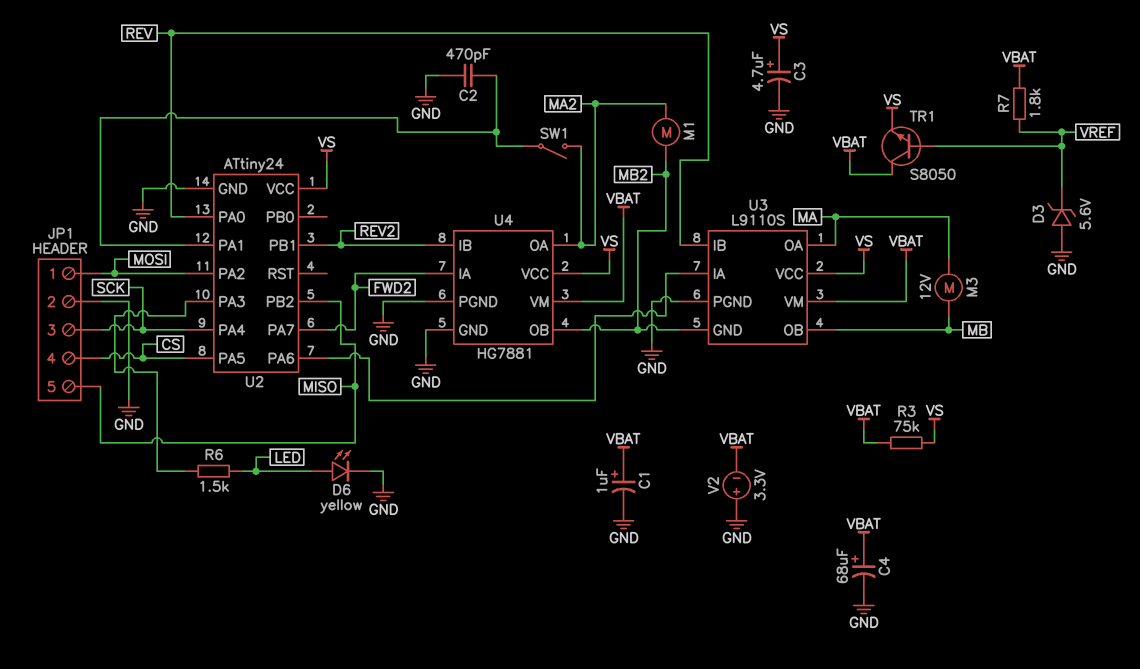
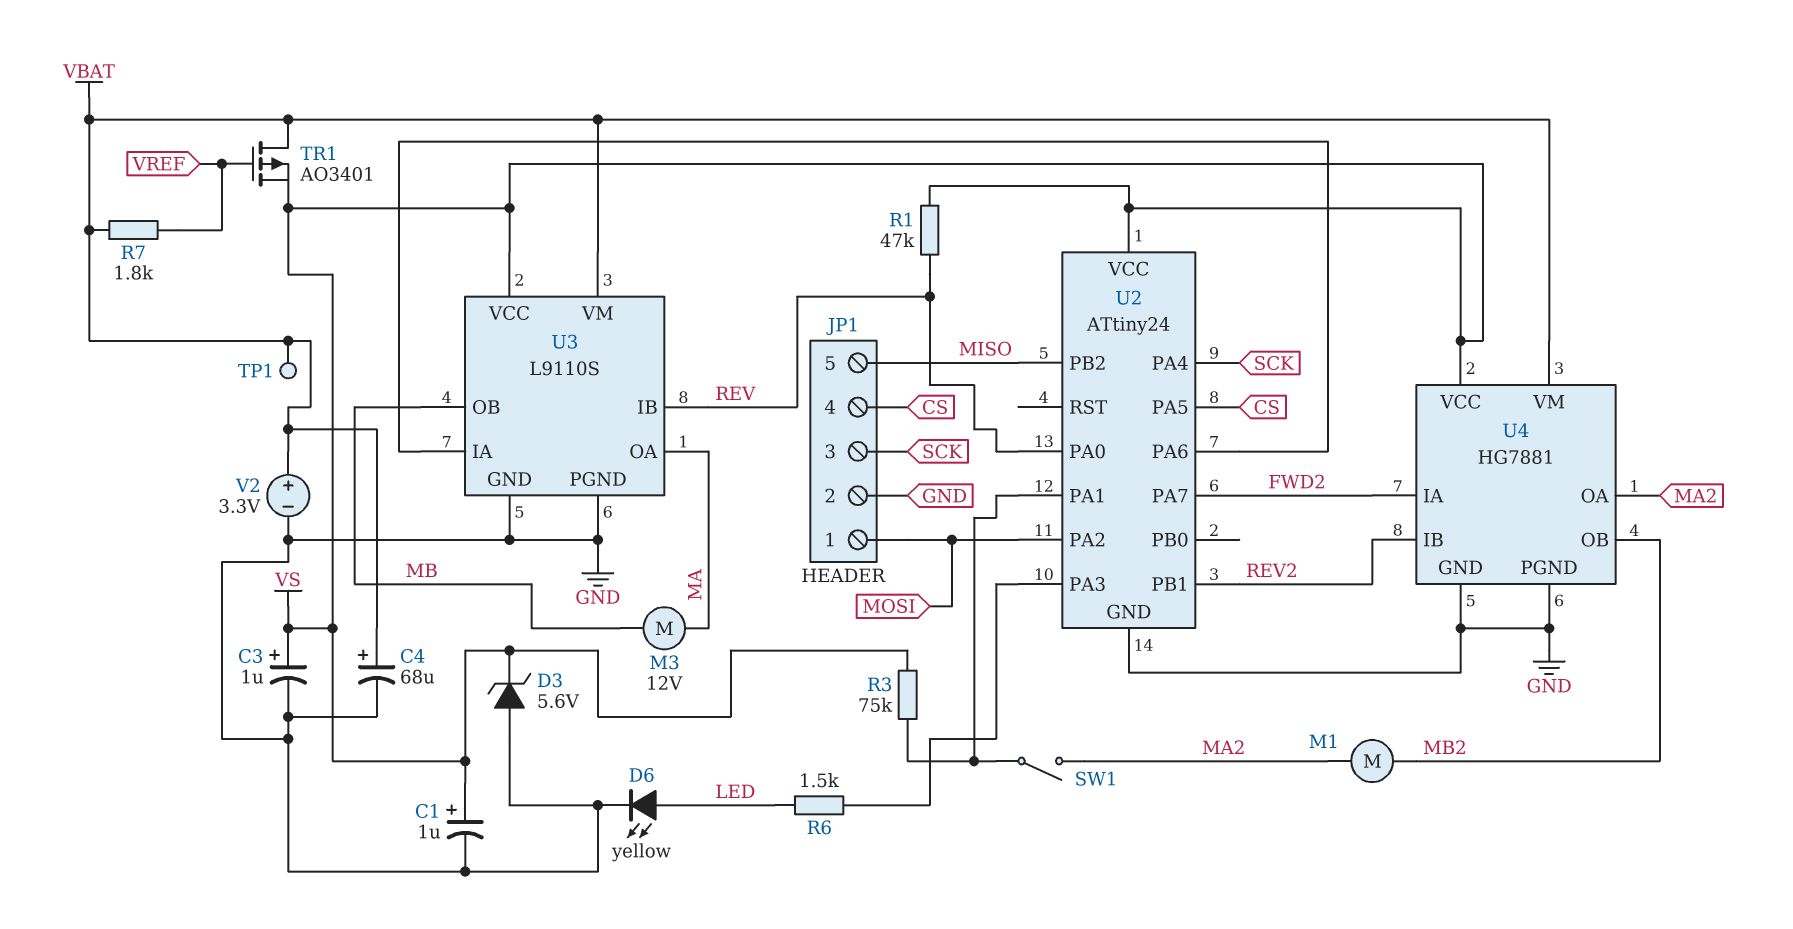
C1: 1uF (plus VBAT, minus GND) -> 1uF (plus VS, minus GND)
C2: 470pF (GND, U2/PA1) -> none
C3: 4.7uF (plus VS, minus GND) -> 1uF (plus VS, minus GND)
D3: zener 5.6V (A GND, K VREF) -> zener 5.6V (A GND, K VS)
R1: none -> 47k (REV, VS)
R3: 75k (VBAT, VS) -> 75k (U2/PA1, VS)
TP1: none -> test point (VBAT)
TR1: NPN S8050 (B VREF, C VBAT, E VS) -> PMOS AO3401 (G VREF, D VBAT, S VS)
U3 pin GND: MB2 -> GND
V2: 3.3V (plus GND, minus VBAT) -> 3.3V (plus VBAT, minus GND)

